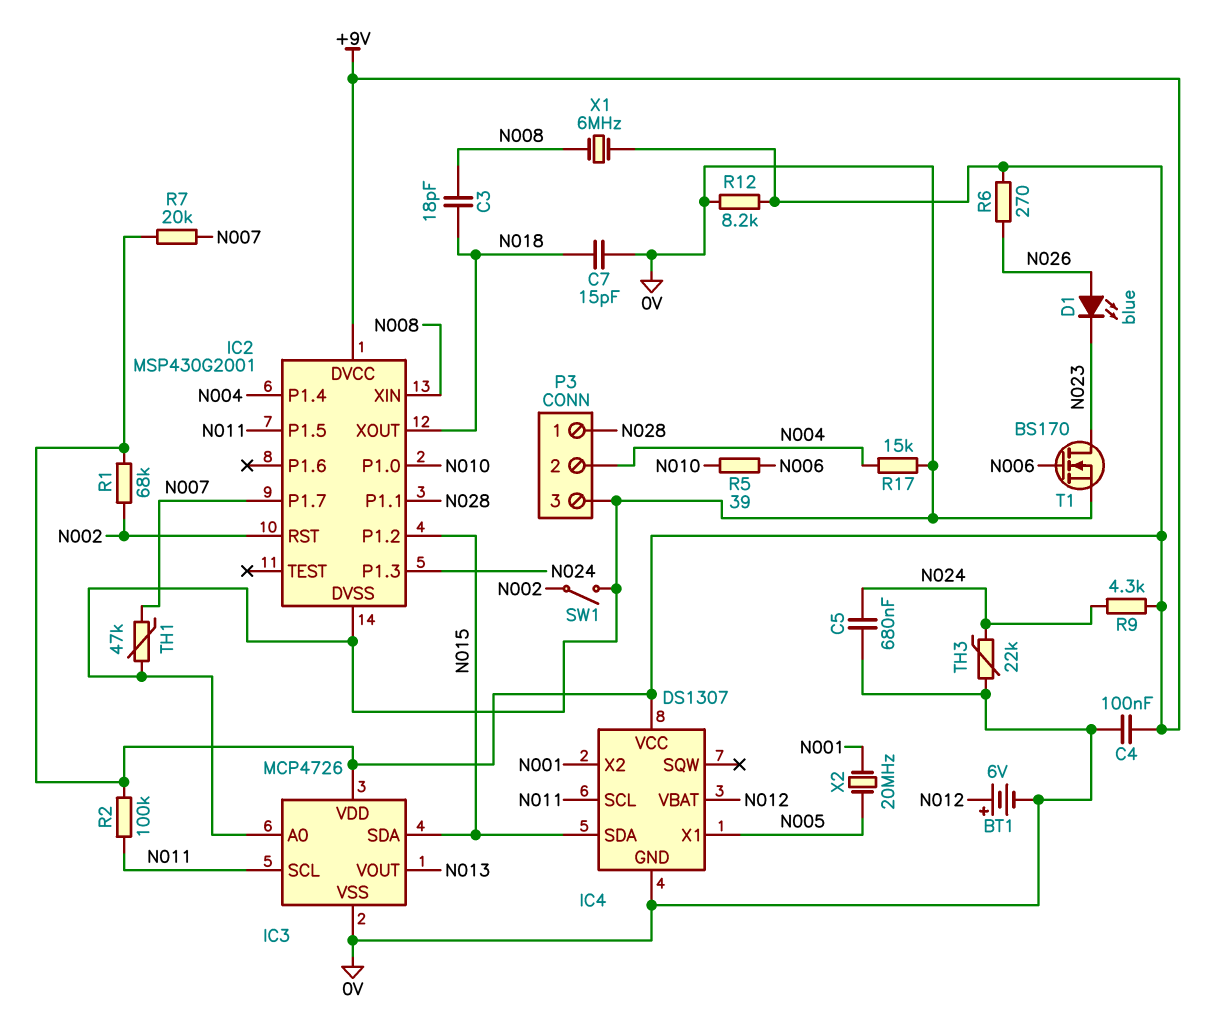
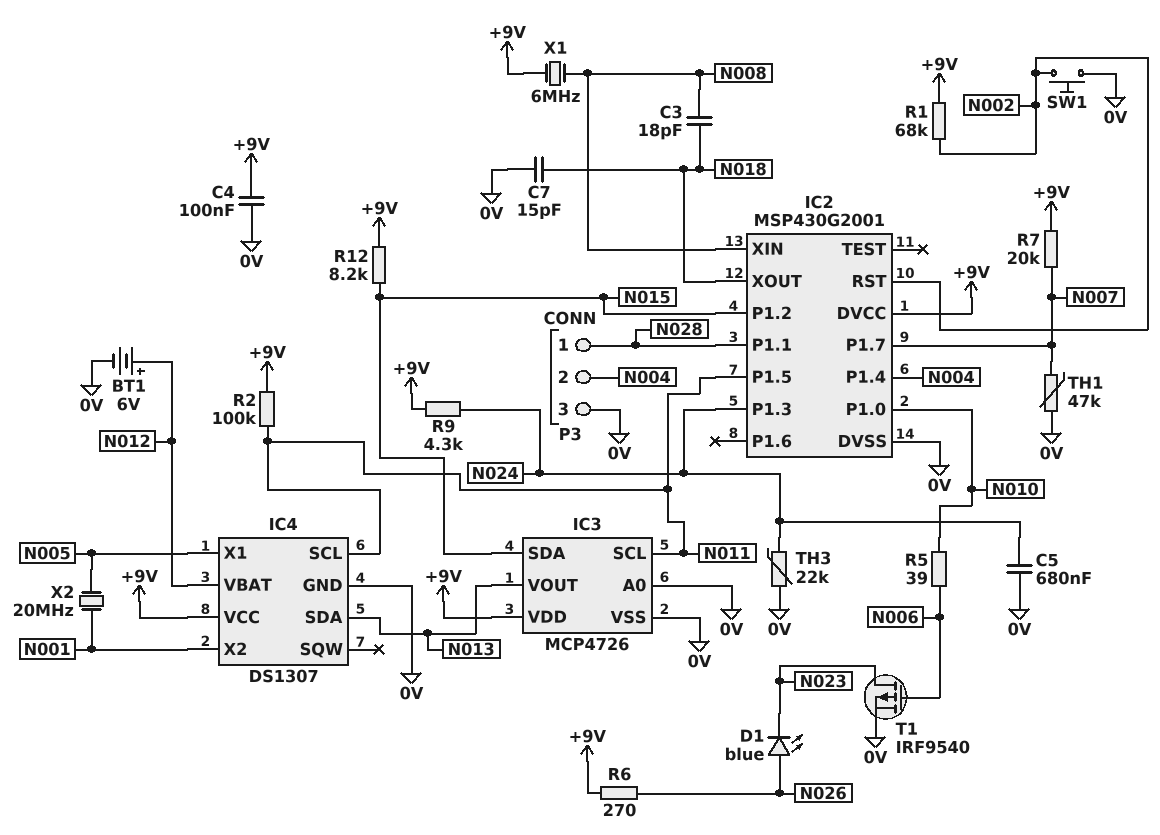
IC4 pin SDA: N015 -> N013
R12: 8.2k (+9V, 0V) -> 8.2k (+9V, N015)
R17: 15k (0V, N004) -> none
SW1: switch (0V, N002) -> button (0V, N002)
T1: NMOS BS170 (G N006, D N023, S 0V) -> PMOS IRF9540 (G N006, D N023, S 0V)

